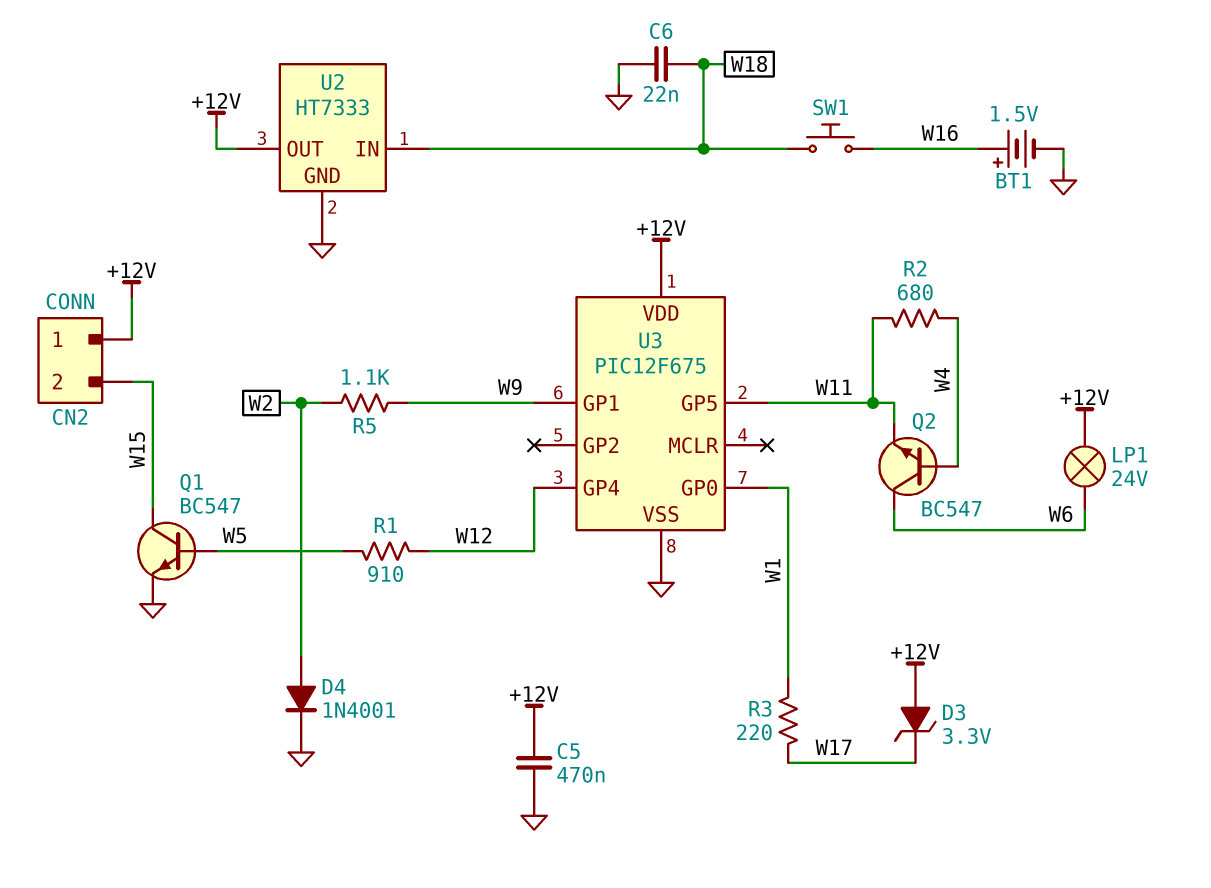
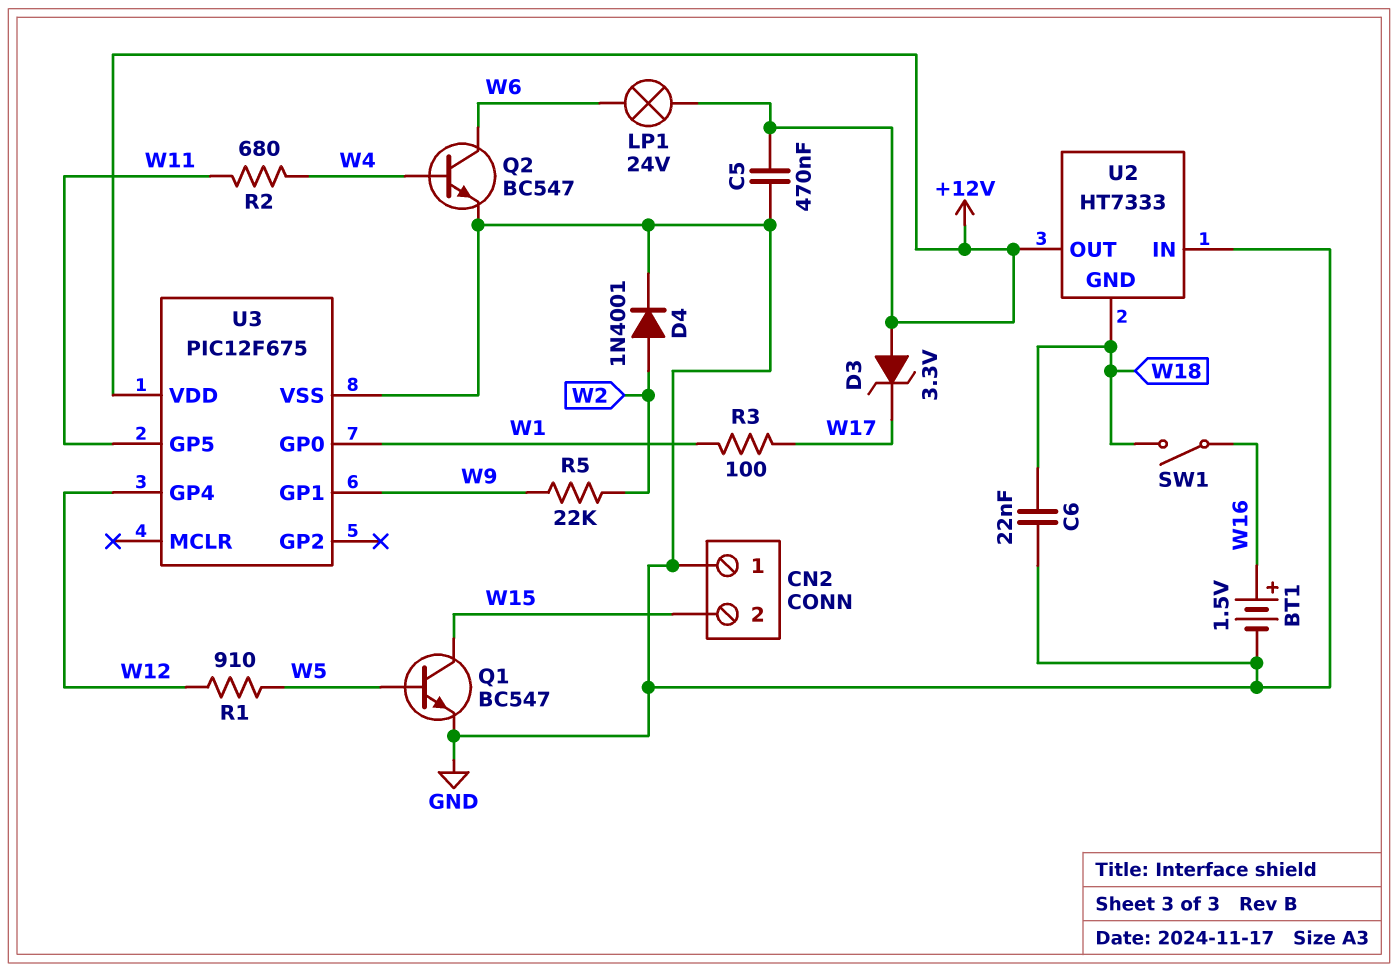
CN2 pin 1: +12V -> GND
Q2: NPN BC547 (B W4, C W6, E W11) -> NPN BC547 (B W4, C W6, E GND)
R3: 220 (W1, W17) -> 100 (W1, W17)
R5: 1.1k (W2, W9) -> 22k (W2, W9)
SW1: button (W16, W18) -> switch (W16, W18)
U2 pin GND: GND -> W18
U2 pin IN: W18 -> GND

